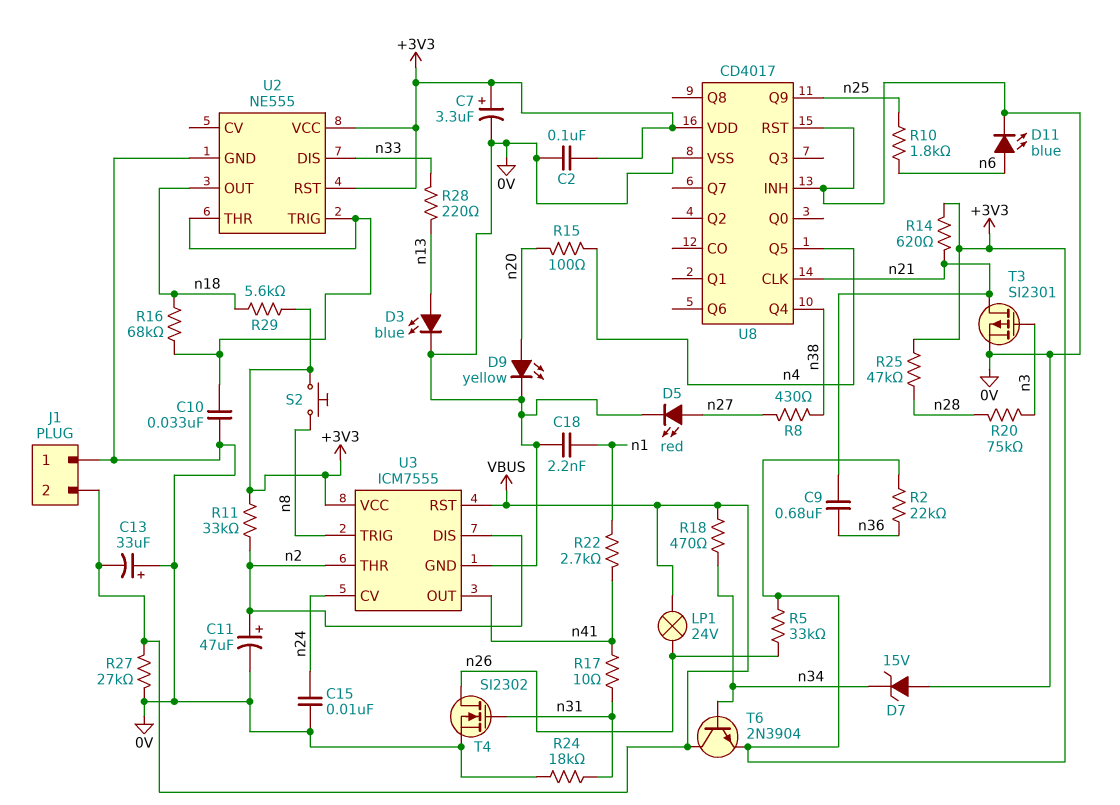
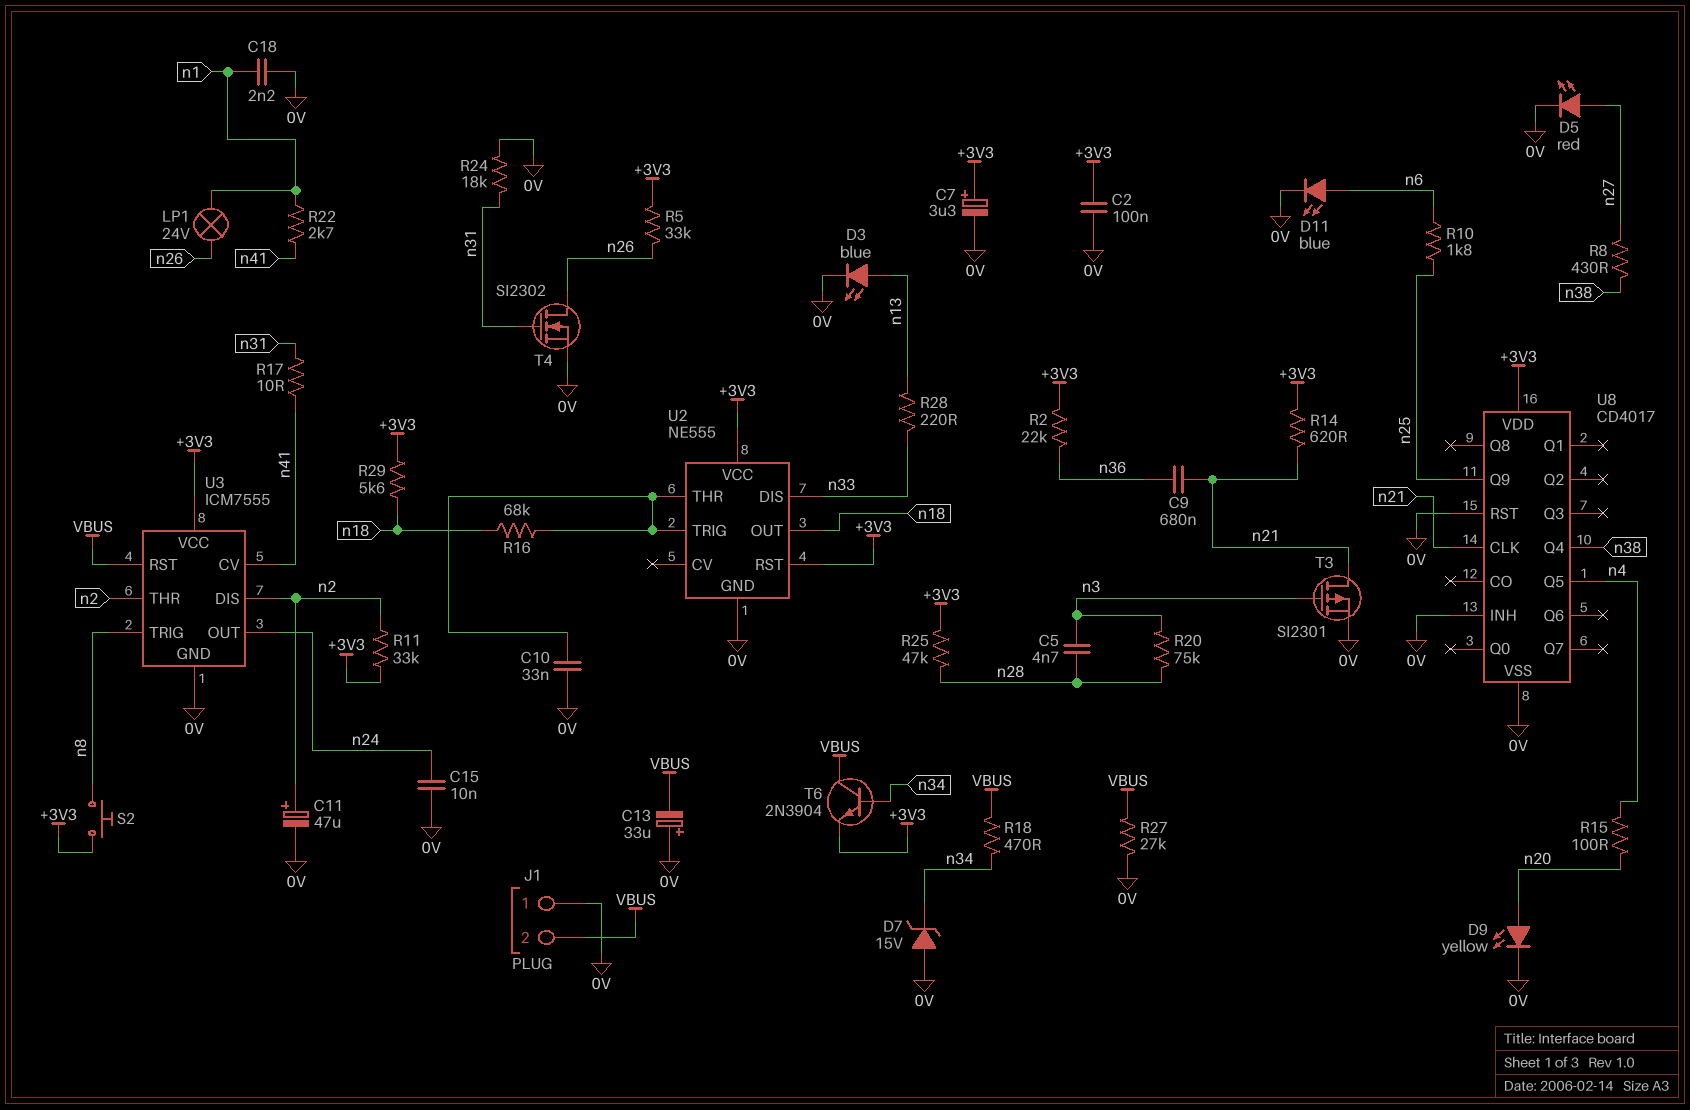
C5: none -> 4.7nF (n3, n28)
LP1: lamp 24V (VBUS, n26) -> lamp 24V (n1, n26)
U3 pin CV: n24 -> n41
U3 pin OUT: n41 -> n24

